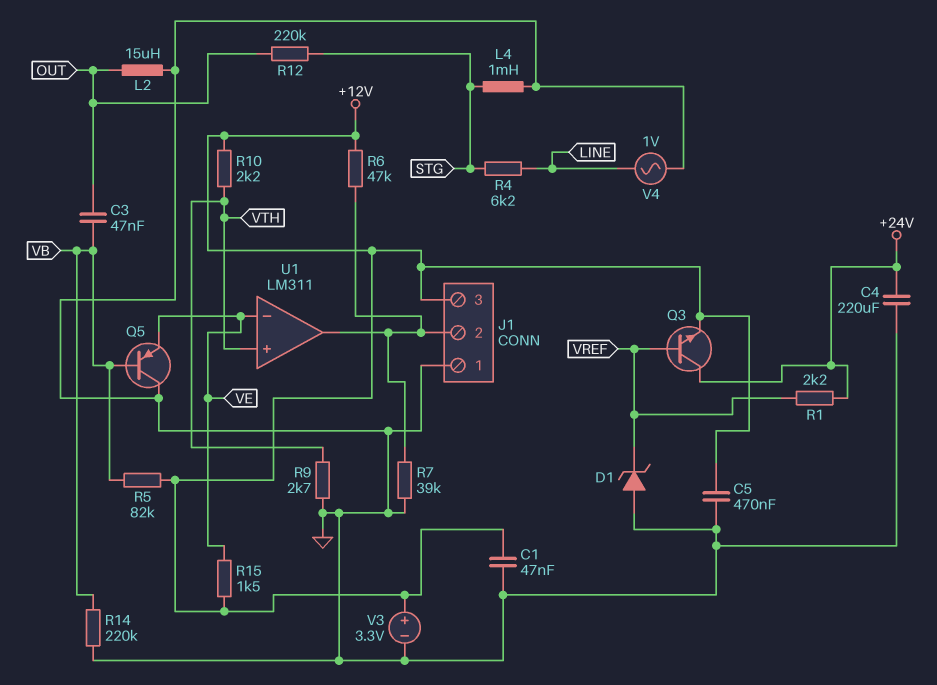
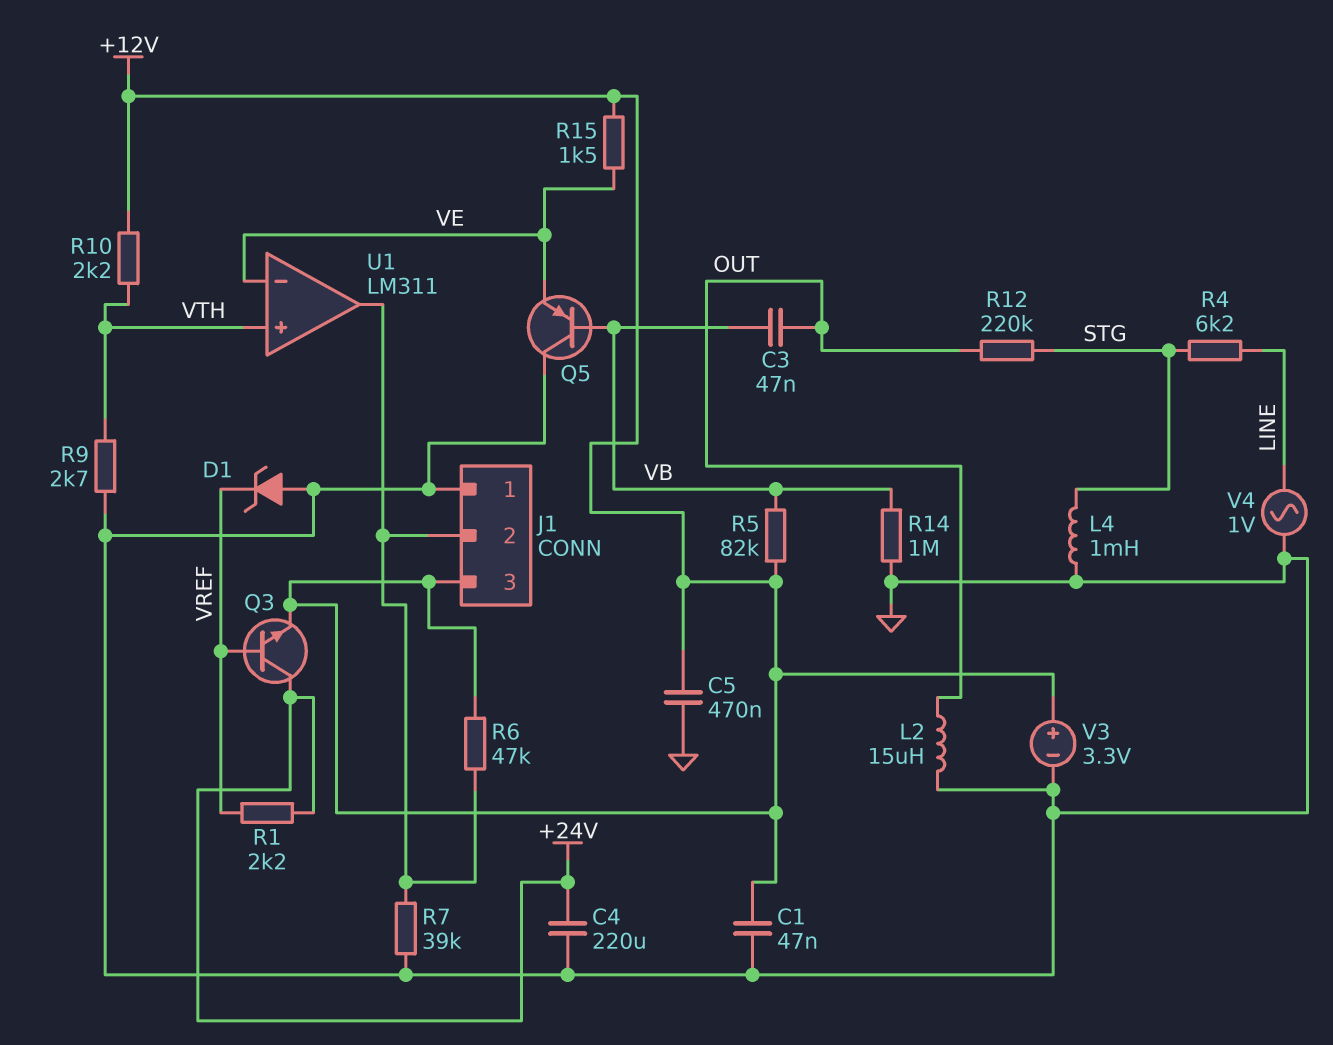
R14: 220k (GND, VB) -> 1M (GND, VB)

